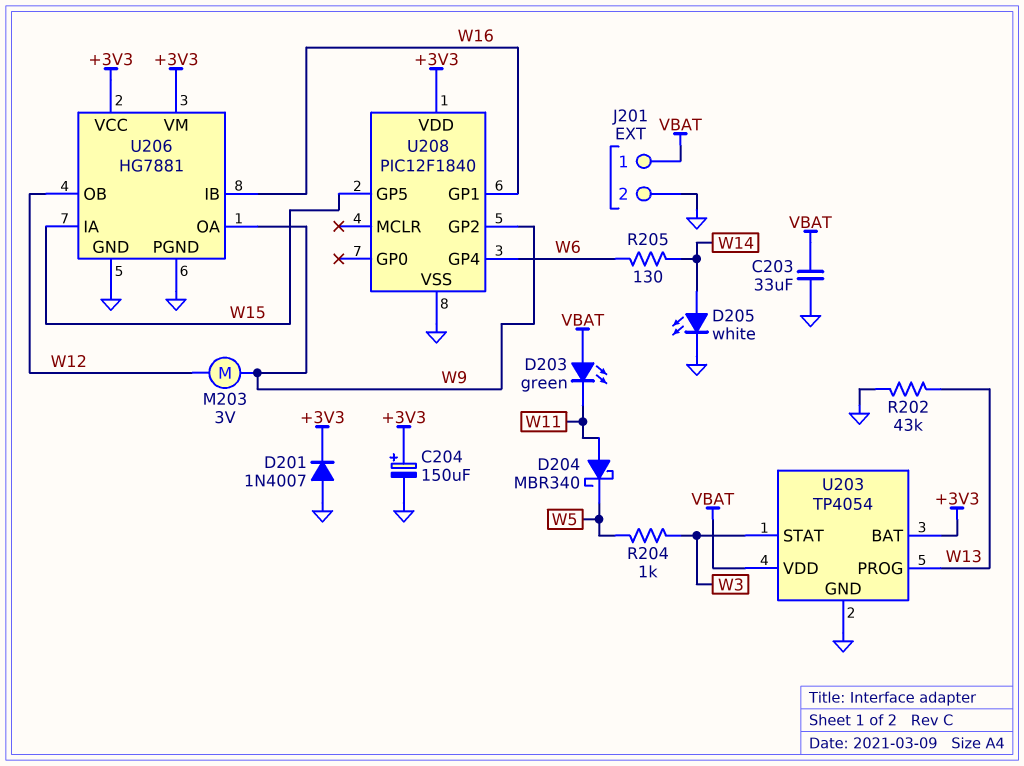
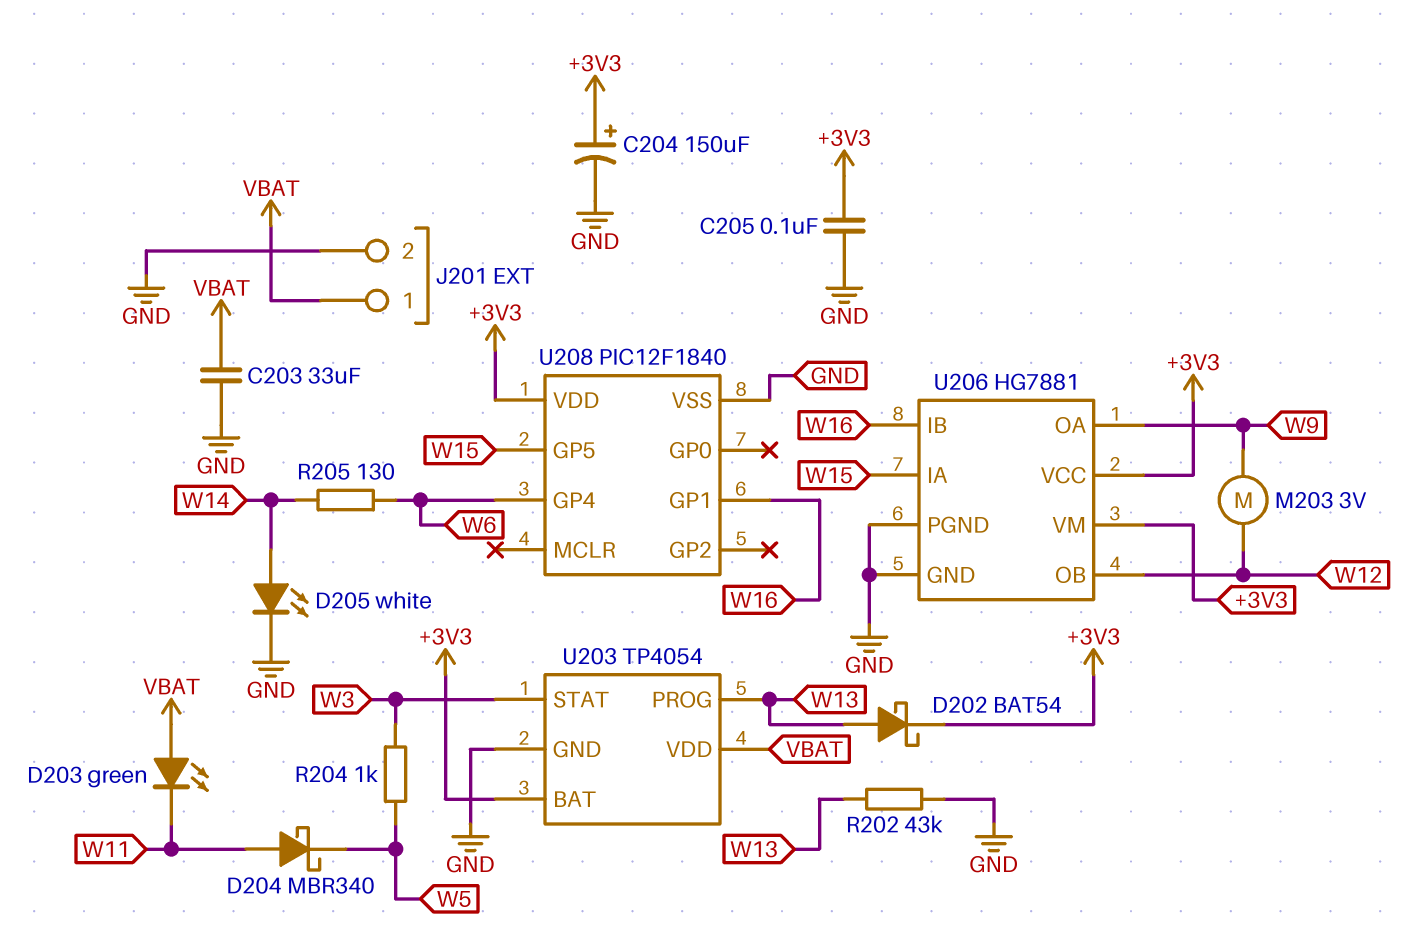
C205: none -> 100nF (+3V3, GND)
D201: diode 1N4007 (A GND, K +3V3) -> none
D202: none -> schottky BAT54 (A W13, K +3V3)
U208 pin GP2: W9 -> none

